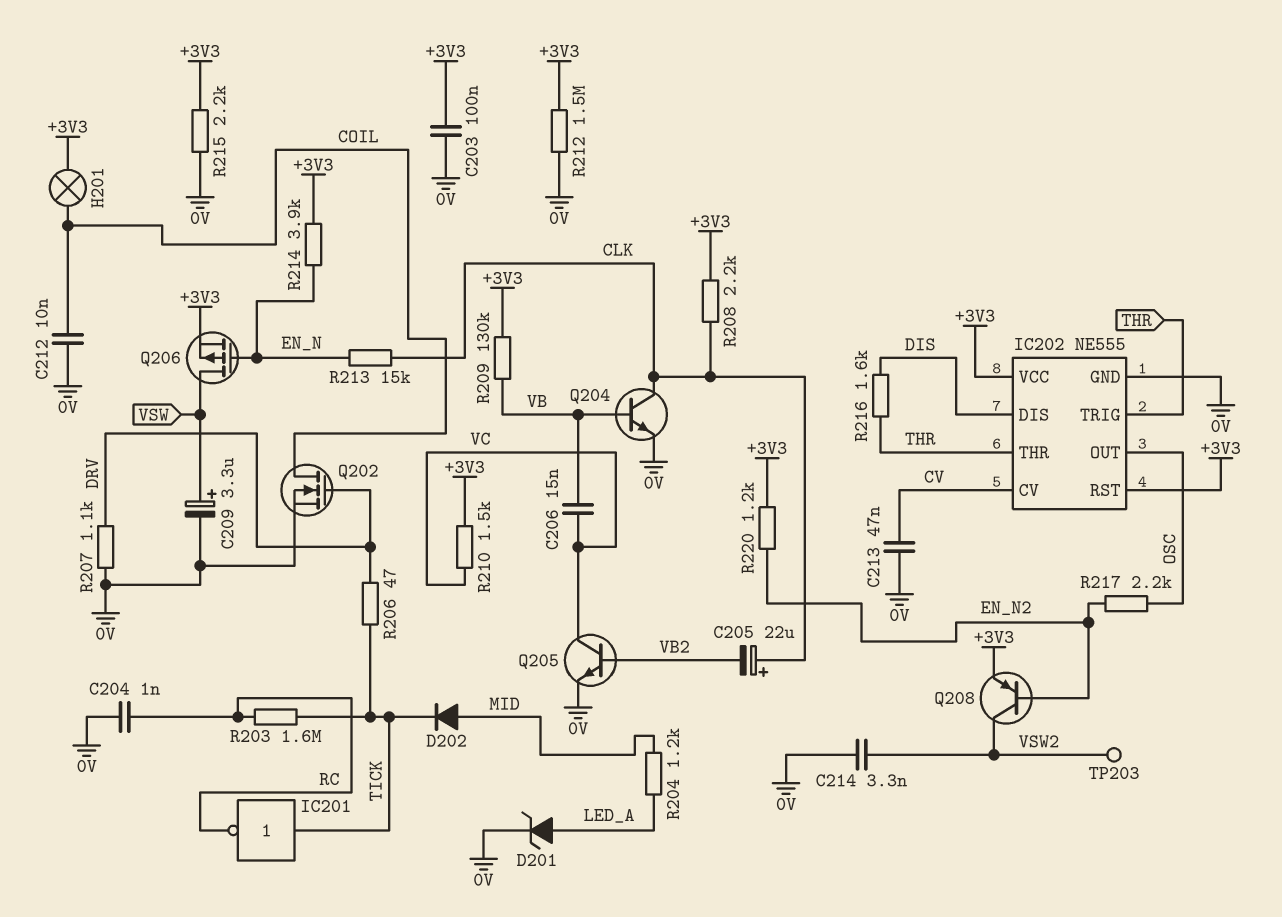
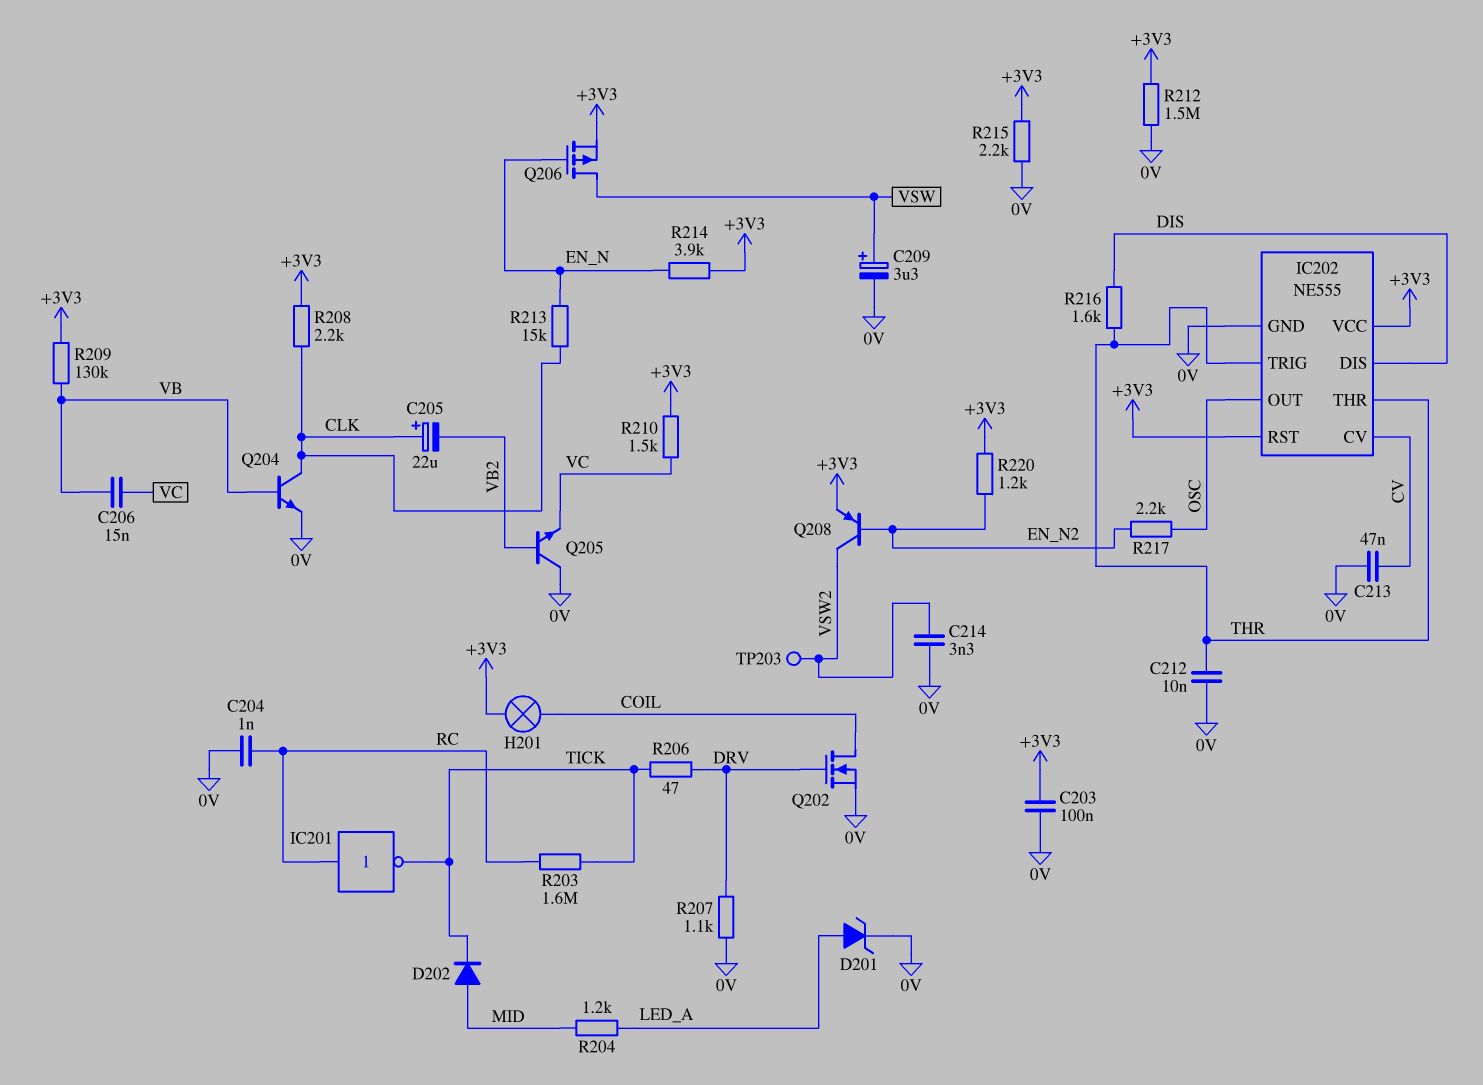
C212: 10nF (0V, COIL) -> 10nF (0V, THR)
IC201: NOT (in TICK, out RC) -> NOT (in RC, out TICK)
Q205: NPN (B VB2, C VC, E 0V) -> NPN (B VB2, C 0V, E VC)

